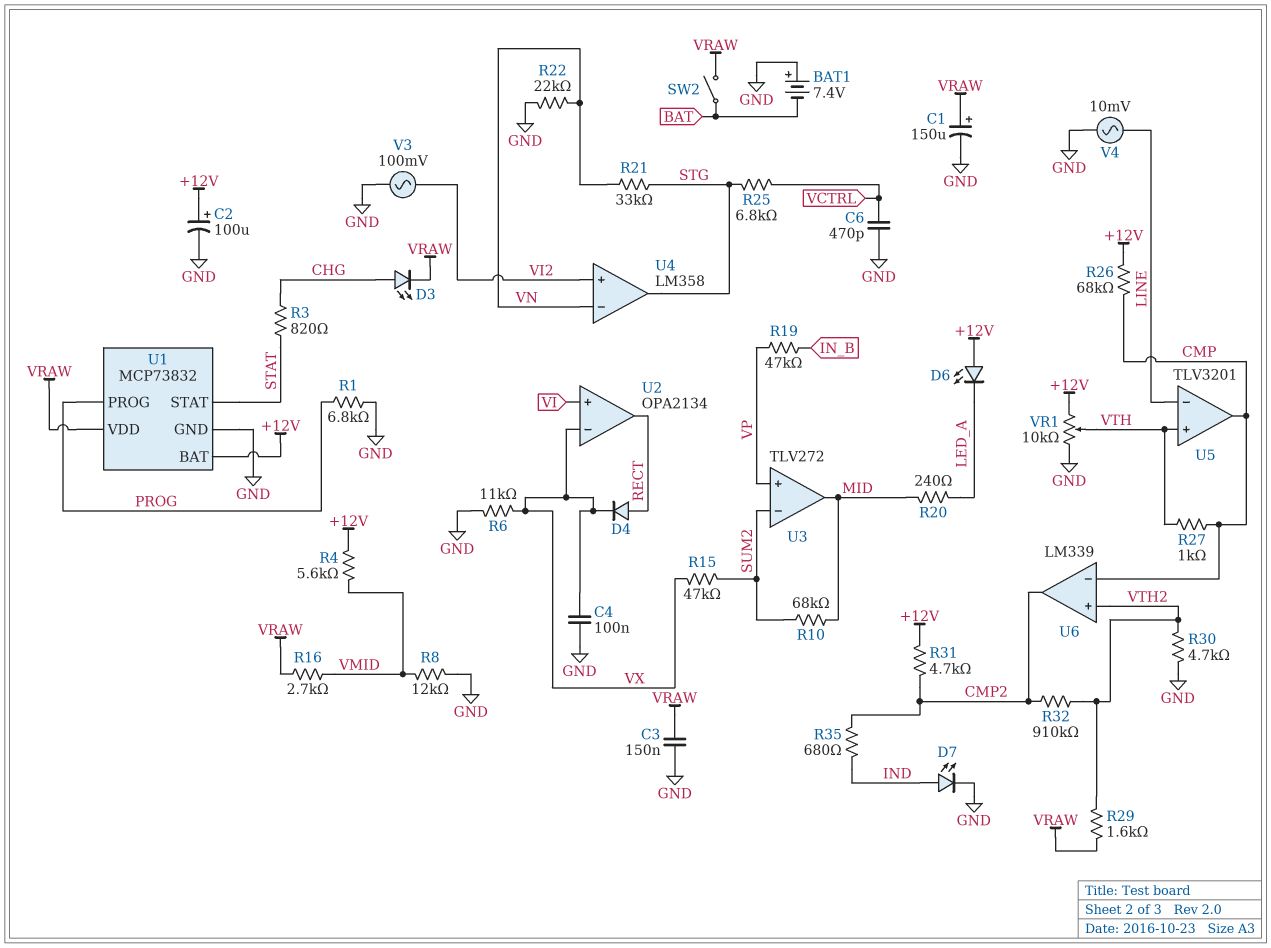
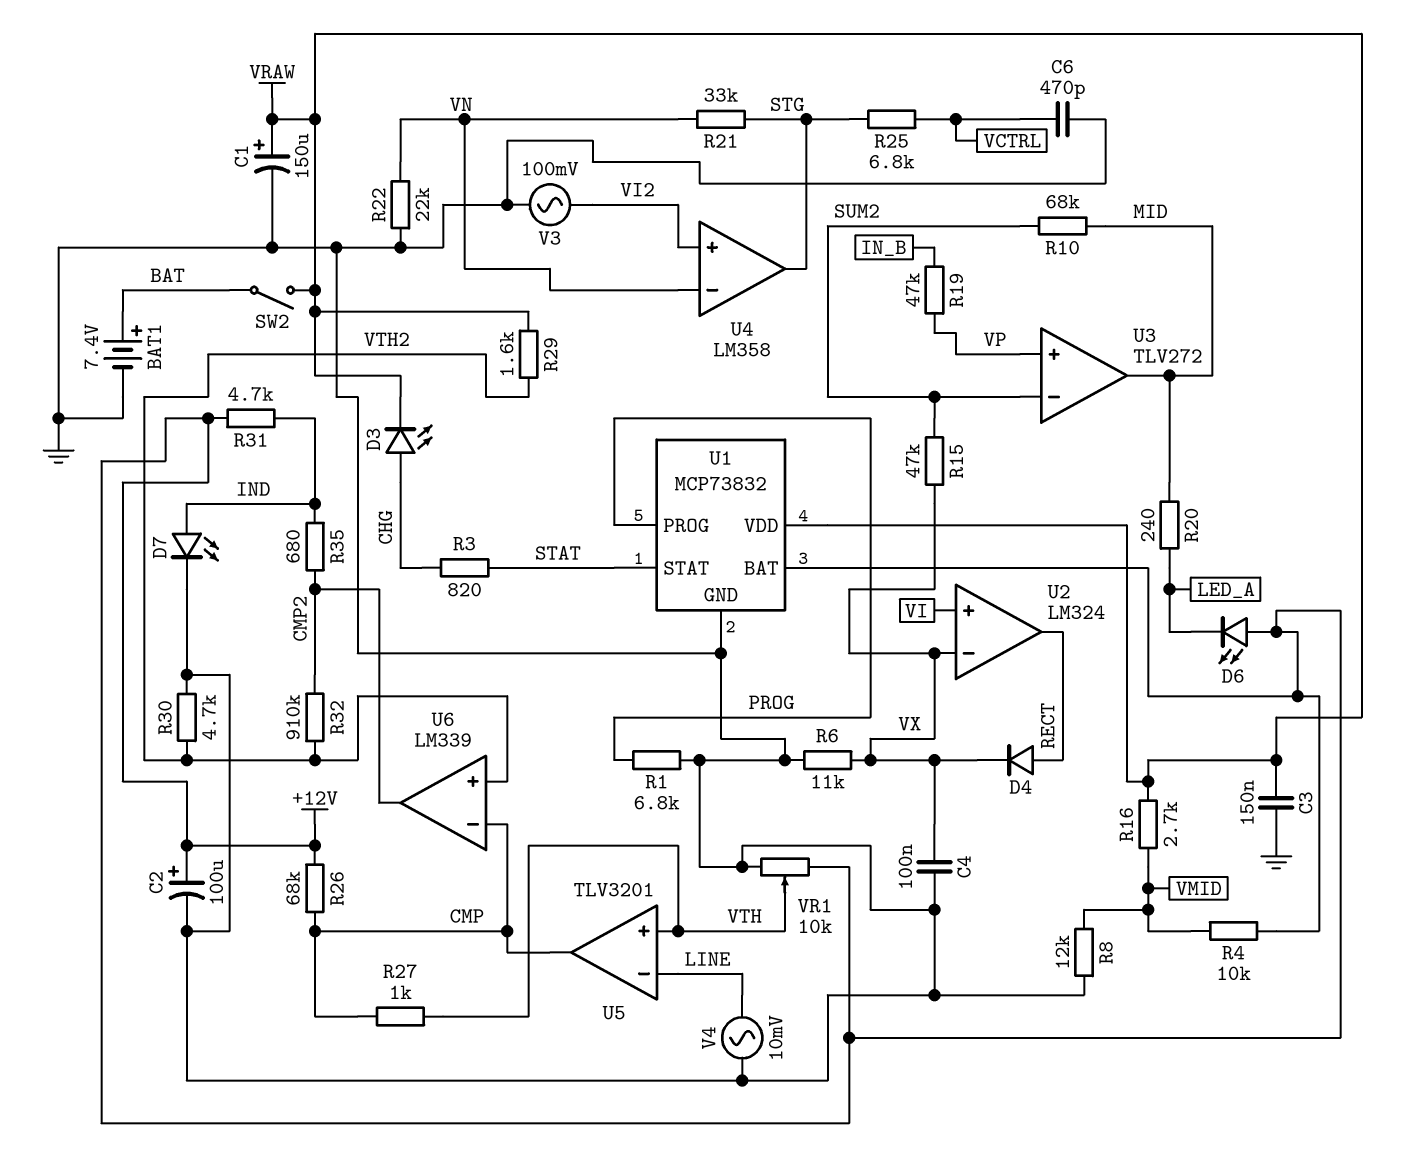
BAT1: 7.4V (plus GND, minus BAT) -> 7.4V (plus BAT, minus GND)
R4: 5.6k (+12V, VMID) -> 10k (+12V, VMID)
R31: 4.7k (+12V, CMP2) -> 4.7k (+12V, IND)
U2: OPA2134 -> LM324

